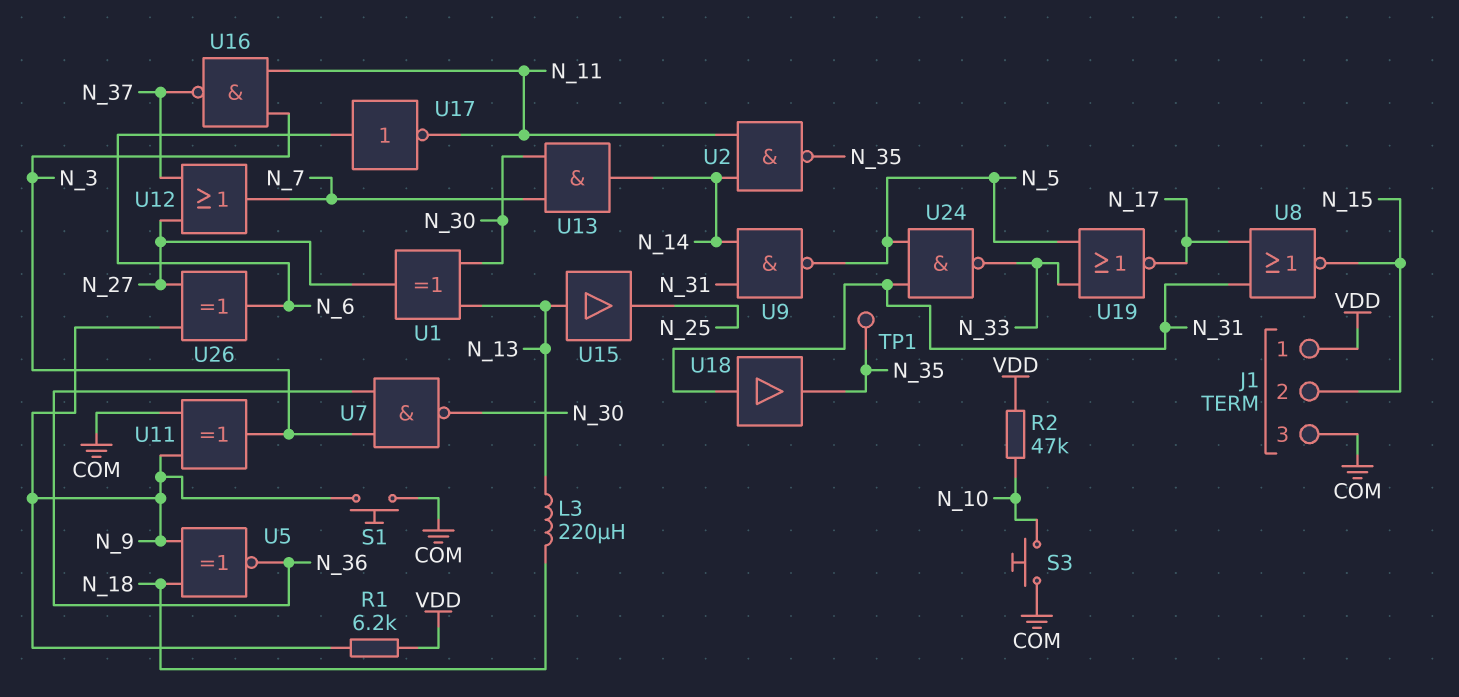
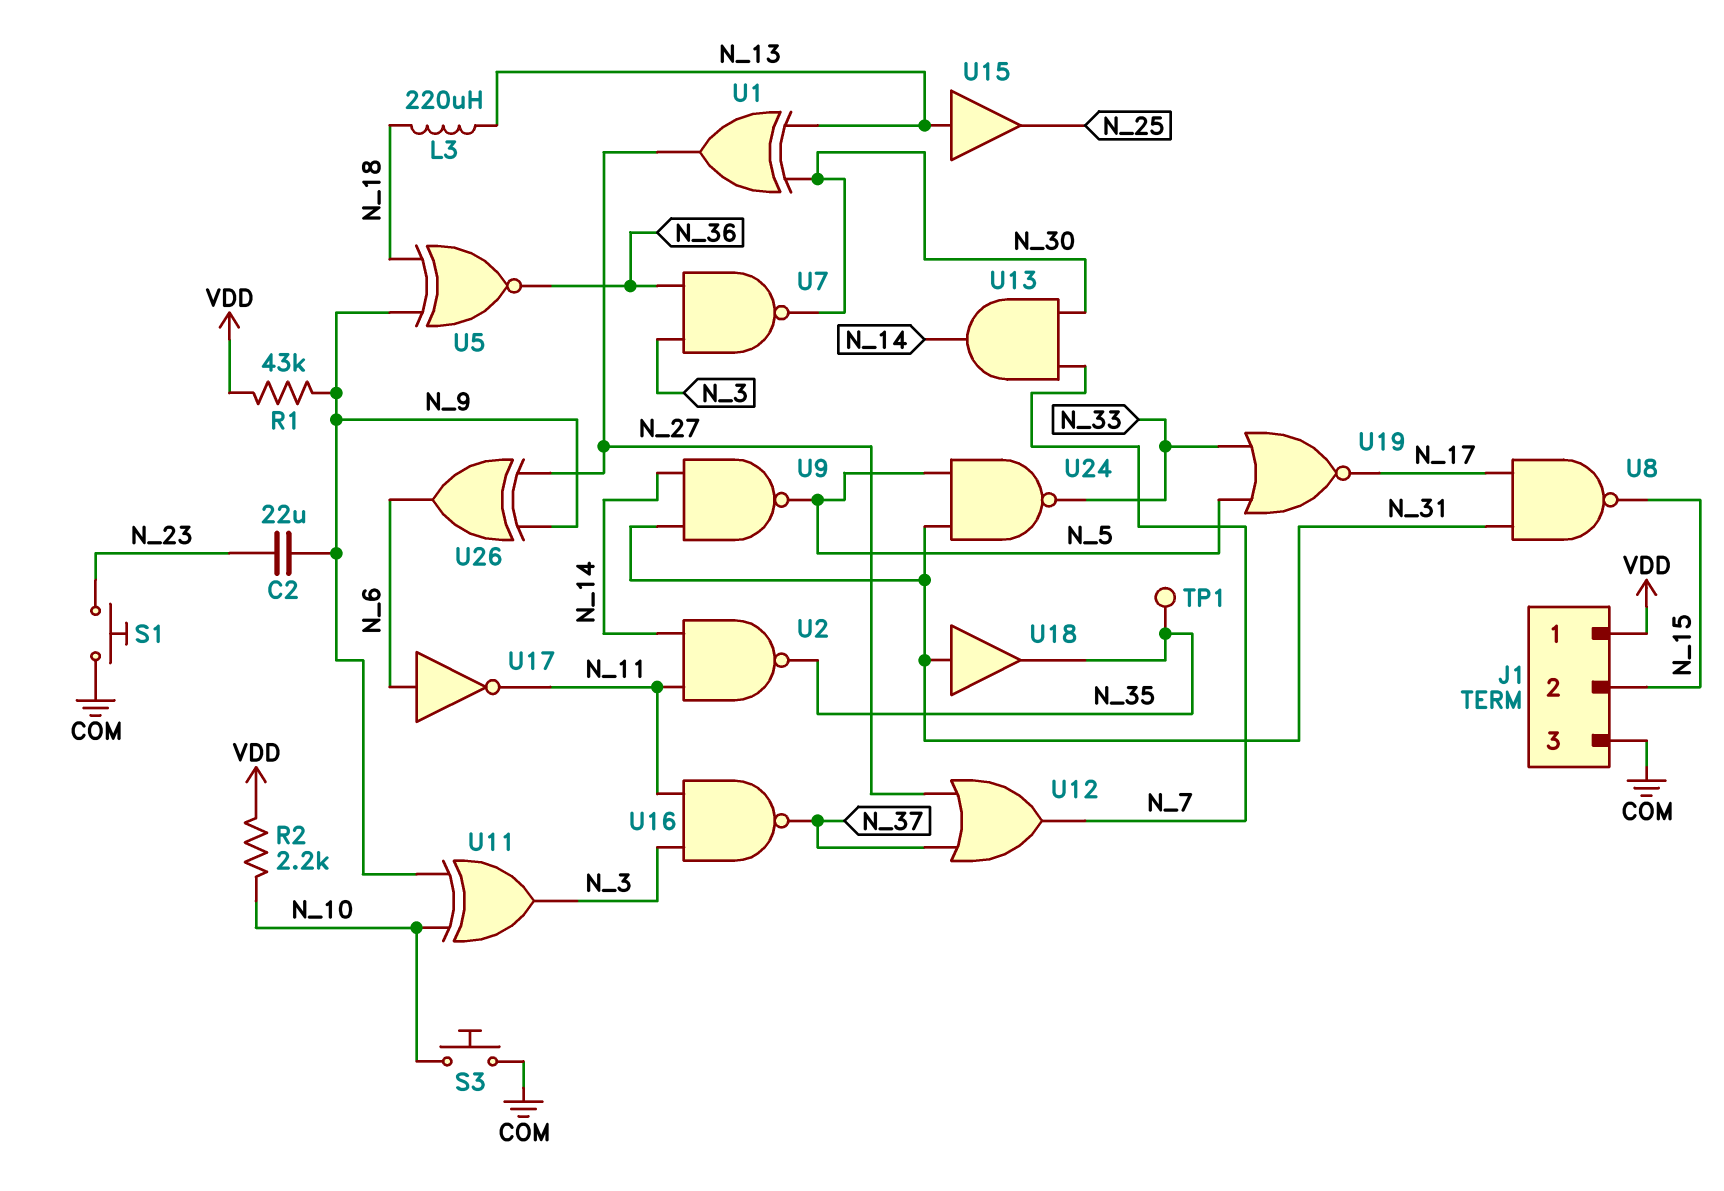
C2: none -> 22uF (N_9, N_23)
R1: 6.2k (N_9, VDD) -> 43k (N_9, VDD)
R2: 47k (N_10, VDD) -> 2.2k (N_10, VDD)
S1: button (COM, N_9) -> button (COM, N_23)
U8: NOR (in N_17, in N_31, out N_15) -> NAND (in N_17, in N_31, out N_15)
U11: XOR (in COM, in N_9, out N_3) -> XOR (in N_9, in N_10, out N_3)

